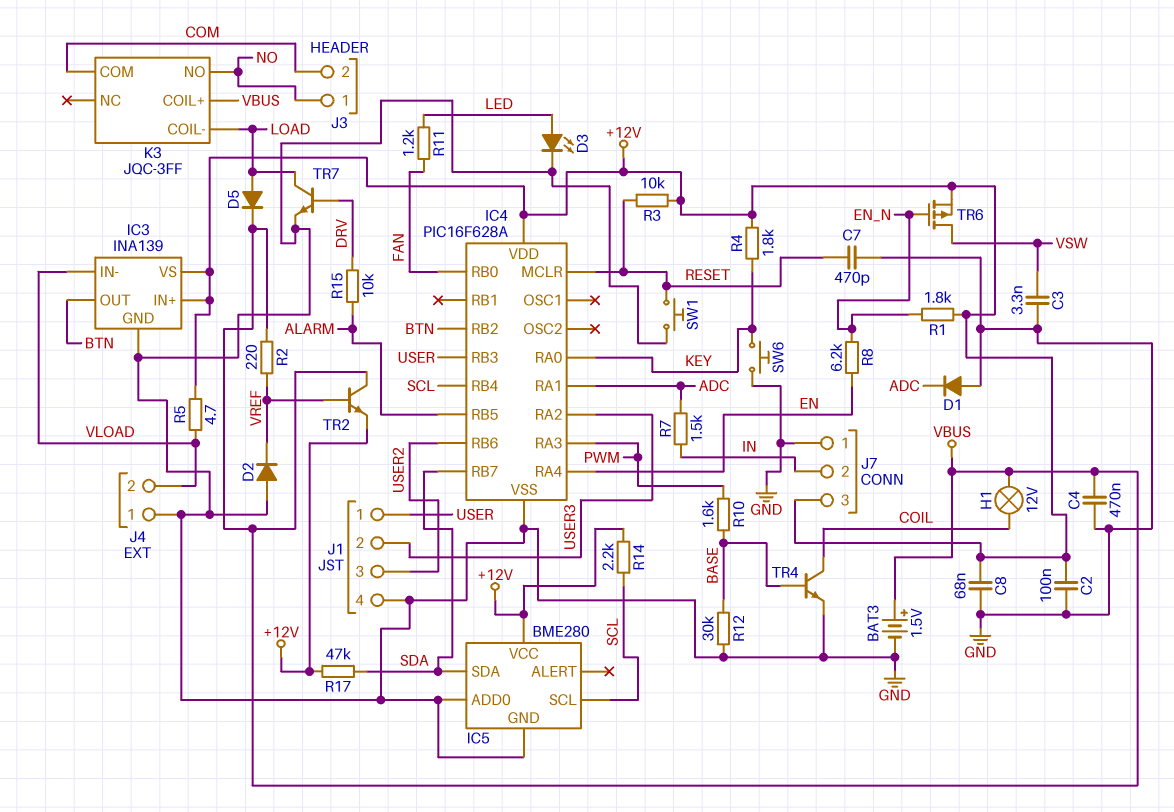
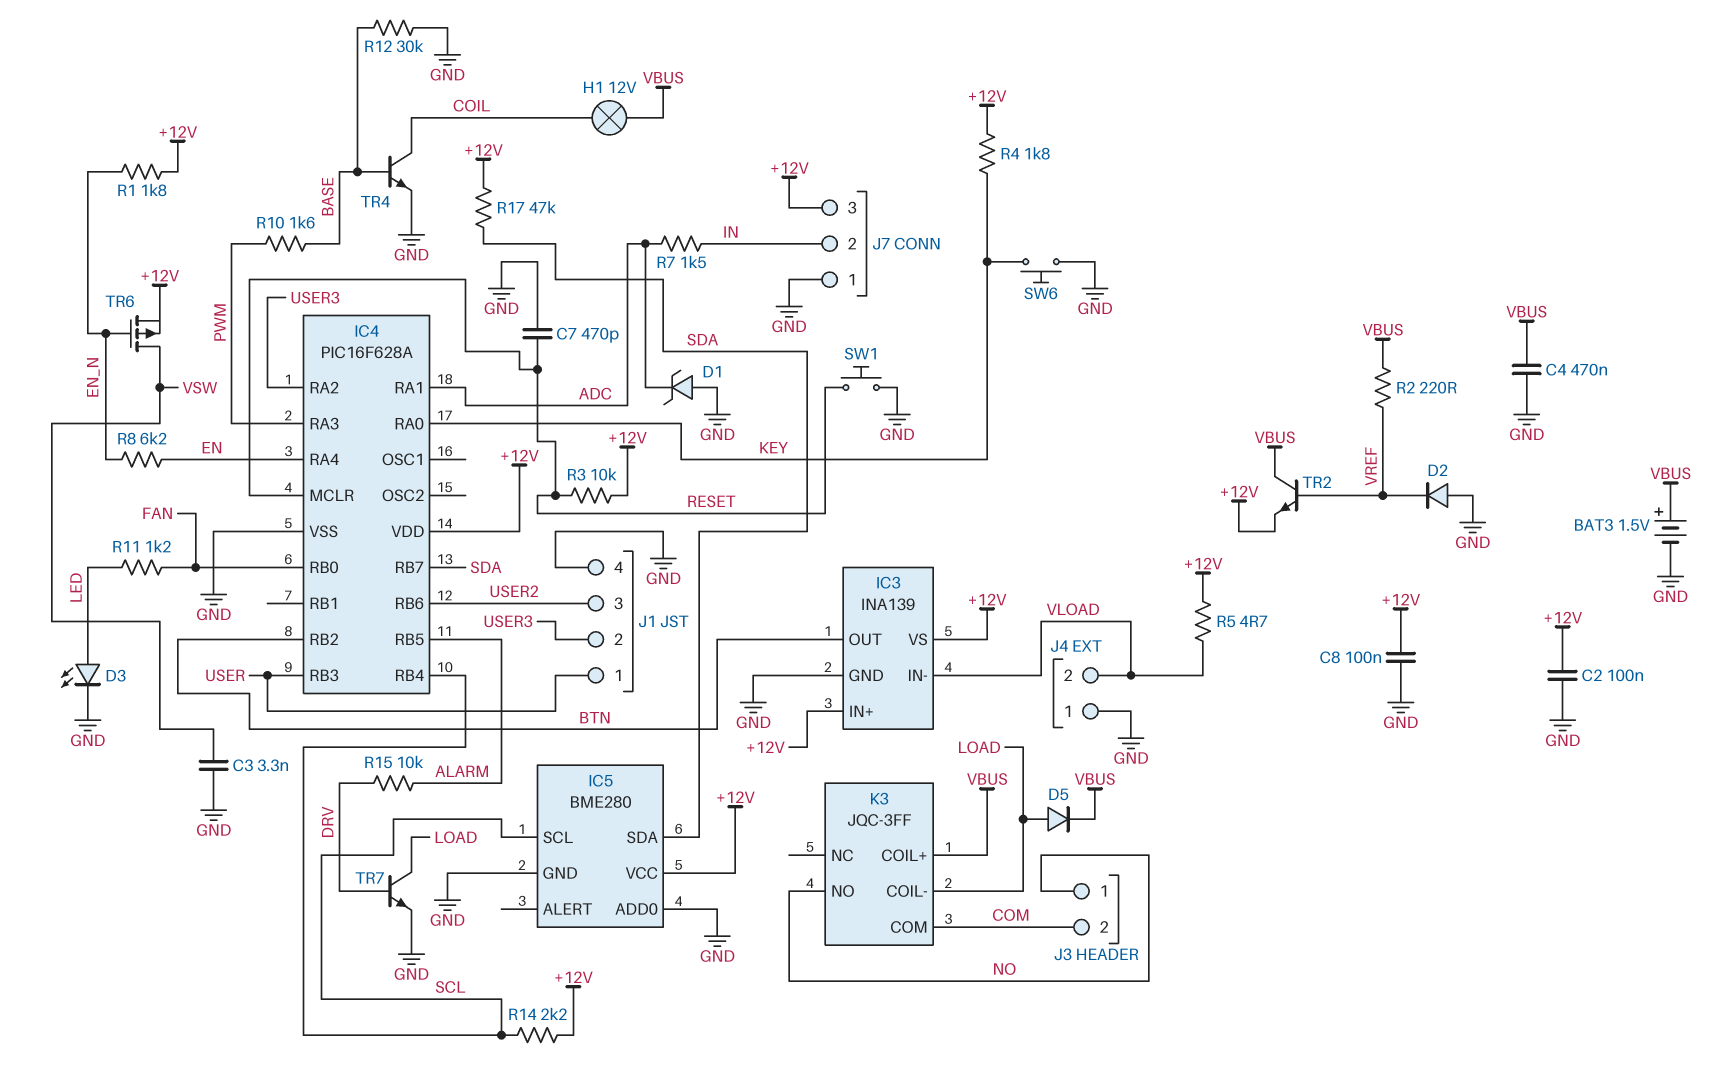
C8: 68nF (+12V, GND) -> 100nF (+12V, GND)
D1: diode (A GND, K ADC) -> zener (A GND, K ADC)

